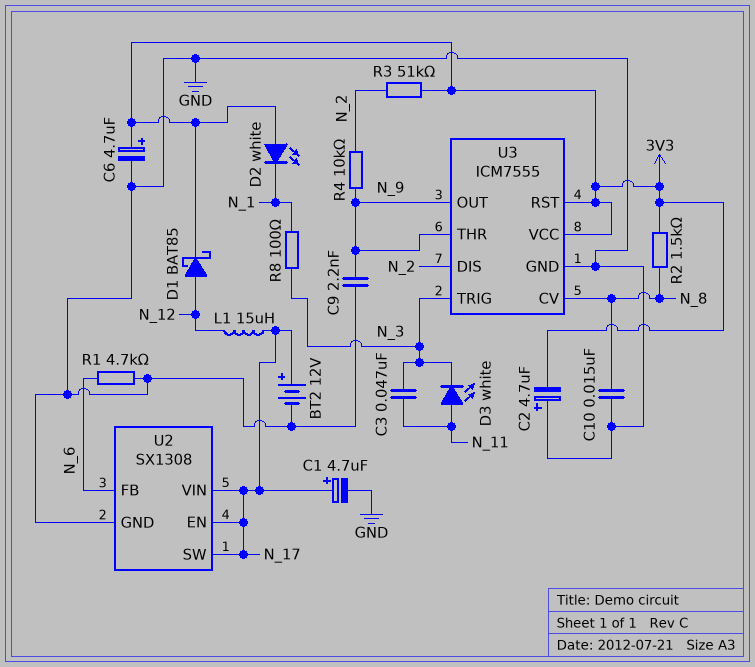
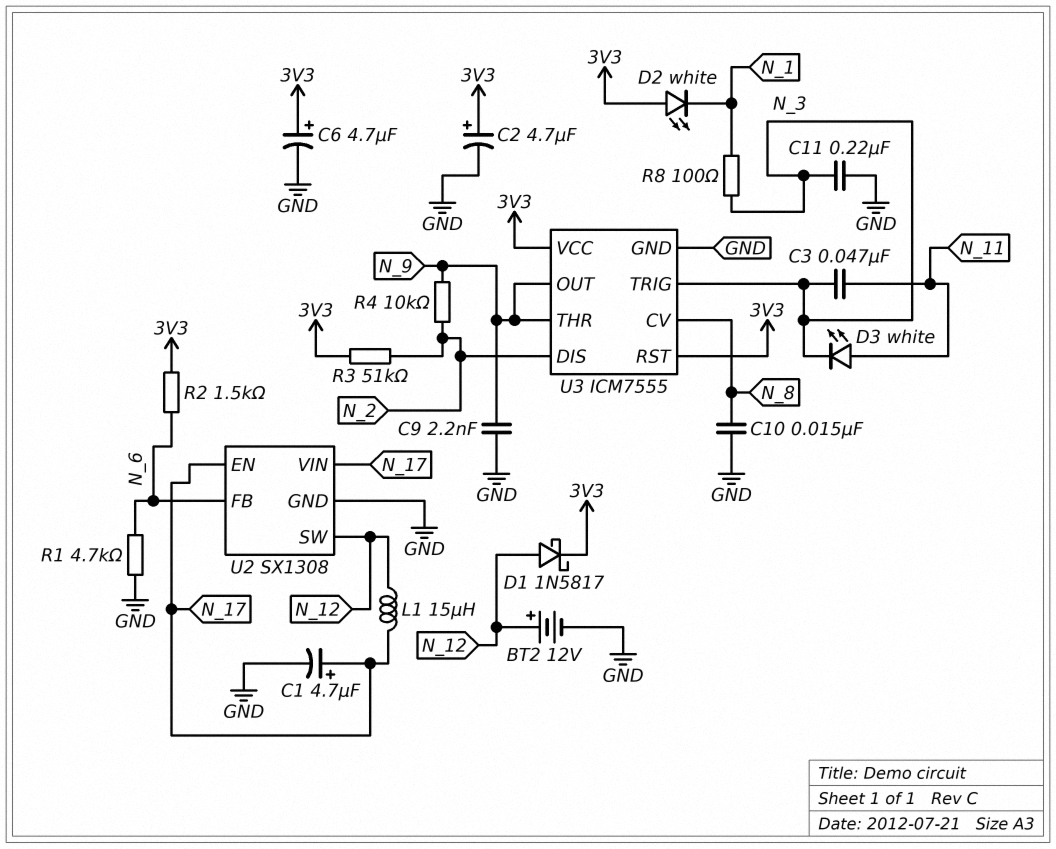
BT2: 12V (plus N_17, minus GND) -> 12V (plus N_12, minus GND)
C2: 4.7uF (plus GND, minus 3V3) -> 4.7uF (plus 3V3, minus GND)
C11: none -> 220nF (GND, N_3)
D1: schottky BAT85 (A N_12, K 3V3) -> schottky 1N5817 (A N_12, K 3V3)
R2: 1.5k (3V3, N_8) -> 1.5k (3V3, N_6)
U2 pin SW: N_17 -> N_12

